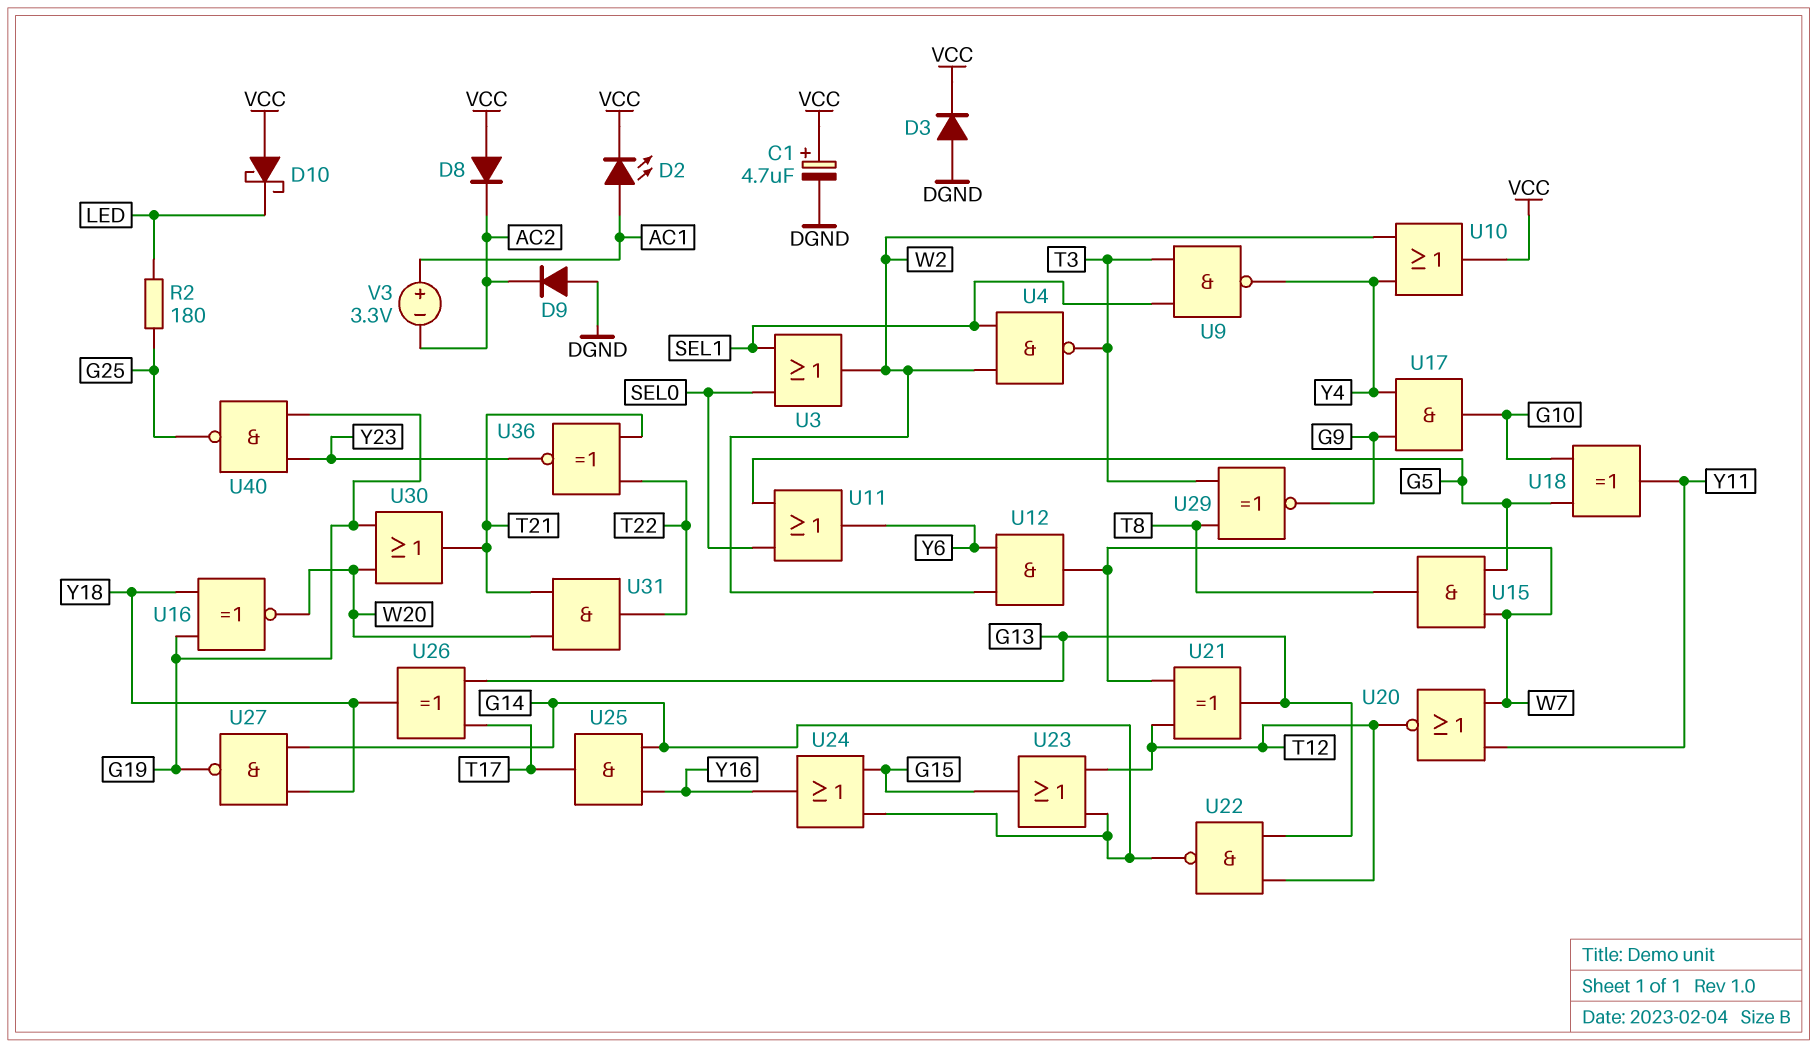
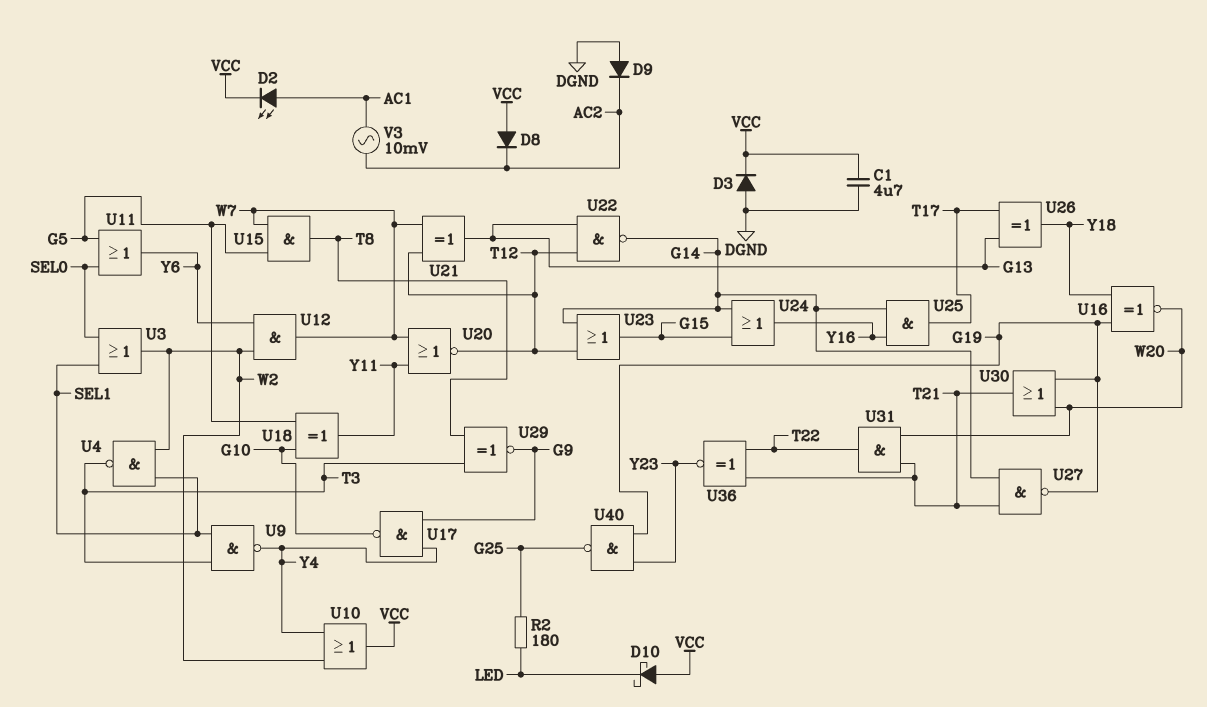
C1: 4.7uF (plus VCC, minus DGND) -> 4.7uF (DGND, VCC)
U17: AND (in G9, in Y4, out G10) -> NAND (in G9, in Y4, out G10)
U27: NAND (in G14, in Y18, out G19) -> NAND (in G14, in T21, out G19)
V3: 3.3V (plus AC1, minus AC2) -> AC 10mV (AC1, AC2)

